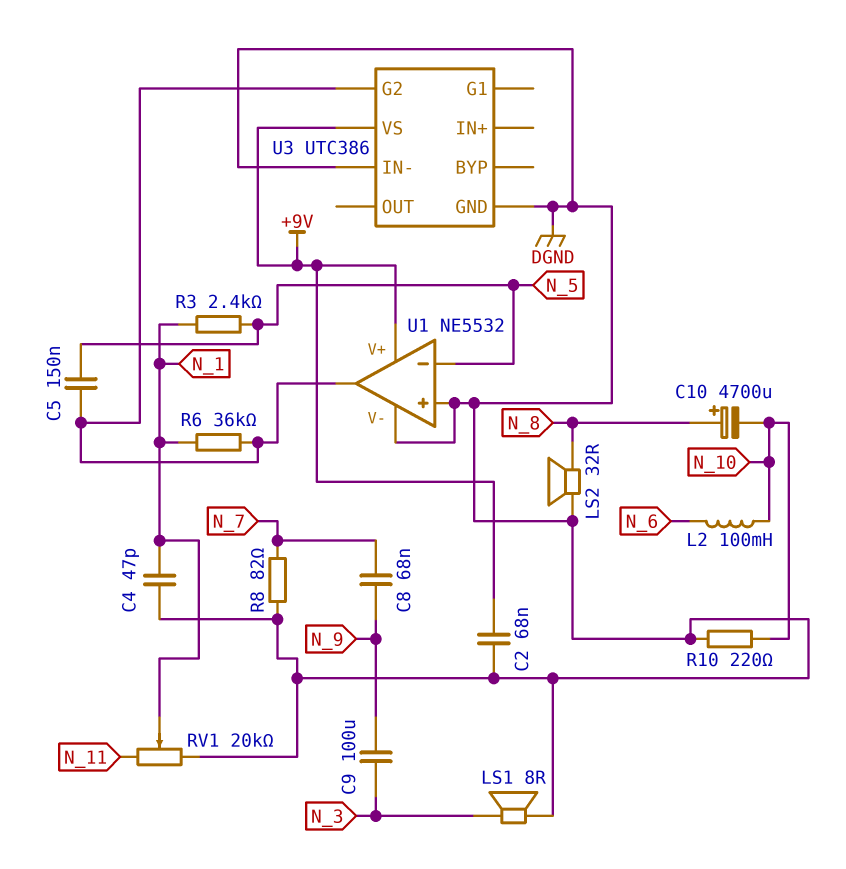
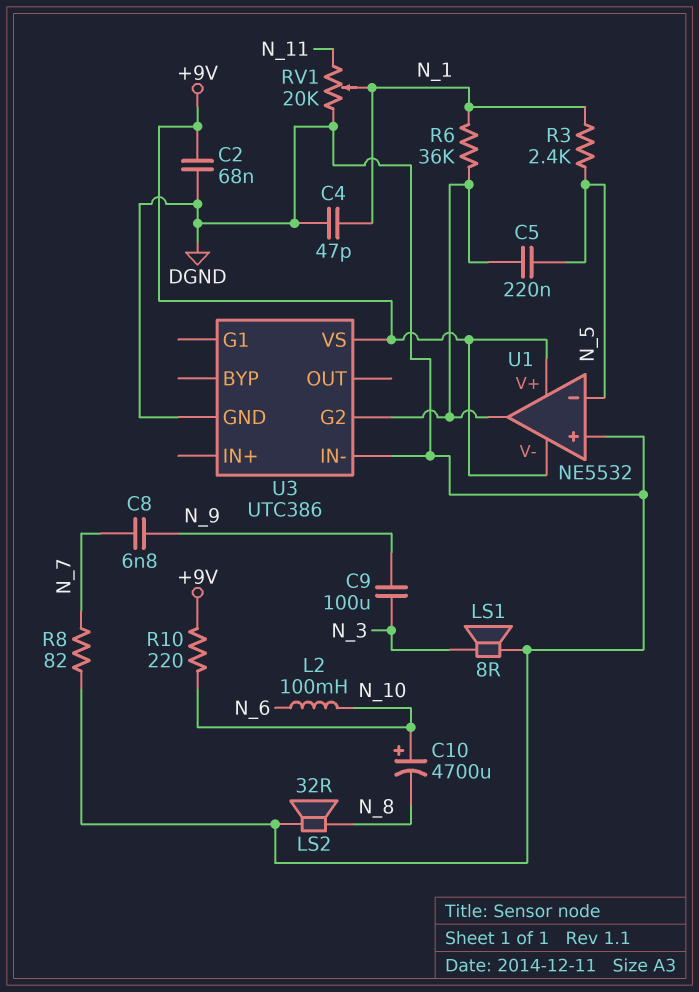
C5: 150nF (N_5, U1/out) -> 220nF (N_5, U1/out)
C8: 68nF (N_7, N_9) -> 6.8nF (N_7, N_9)
C10: 4700uF (plus N_8, minus N_10) -> 4700uF (plus N_10, minus N_8)
R10: 220 (DGND, N_10) -> 220 (+9V, N_10)
U1 pin V-: DGND -> +9V

